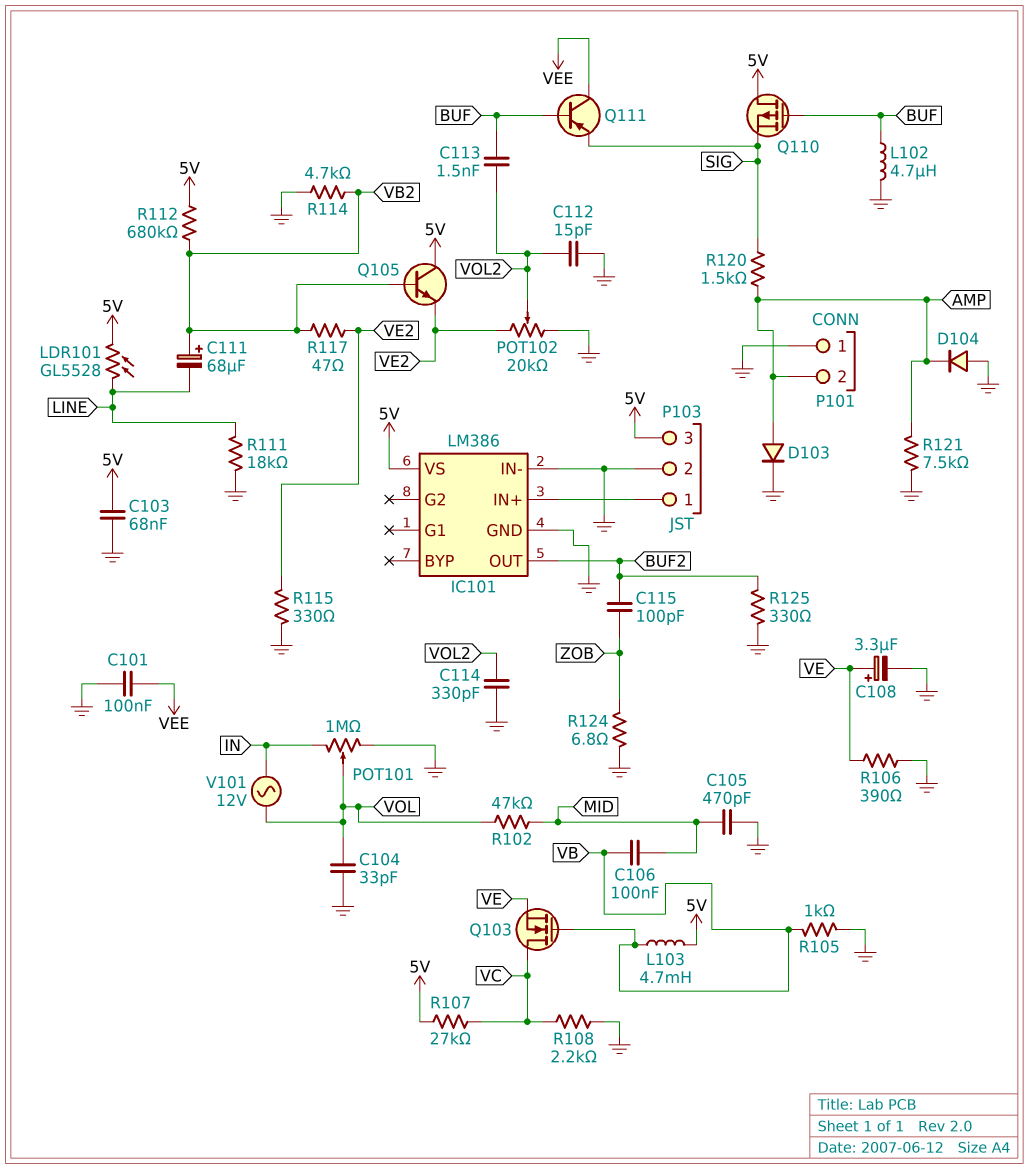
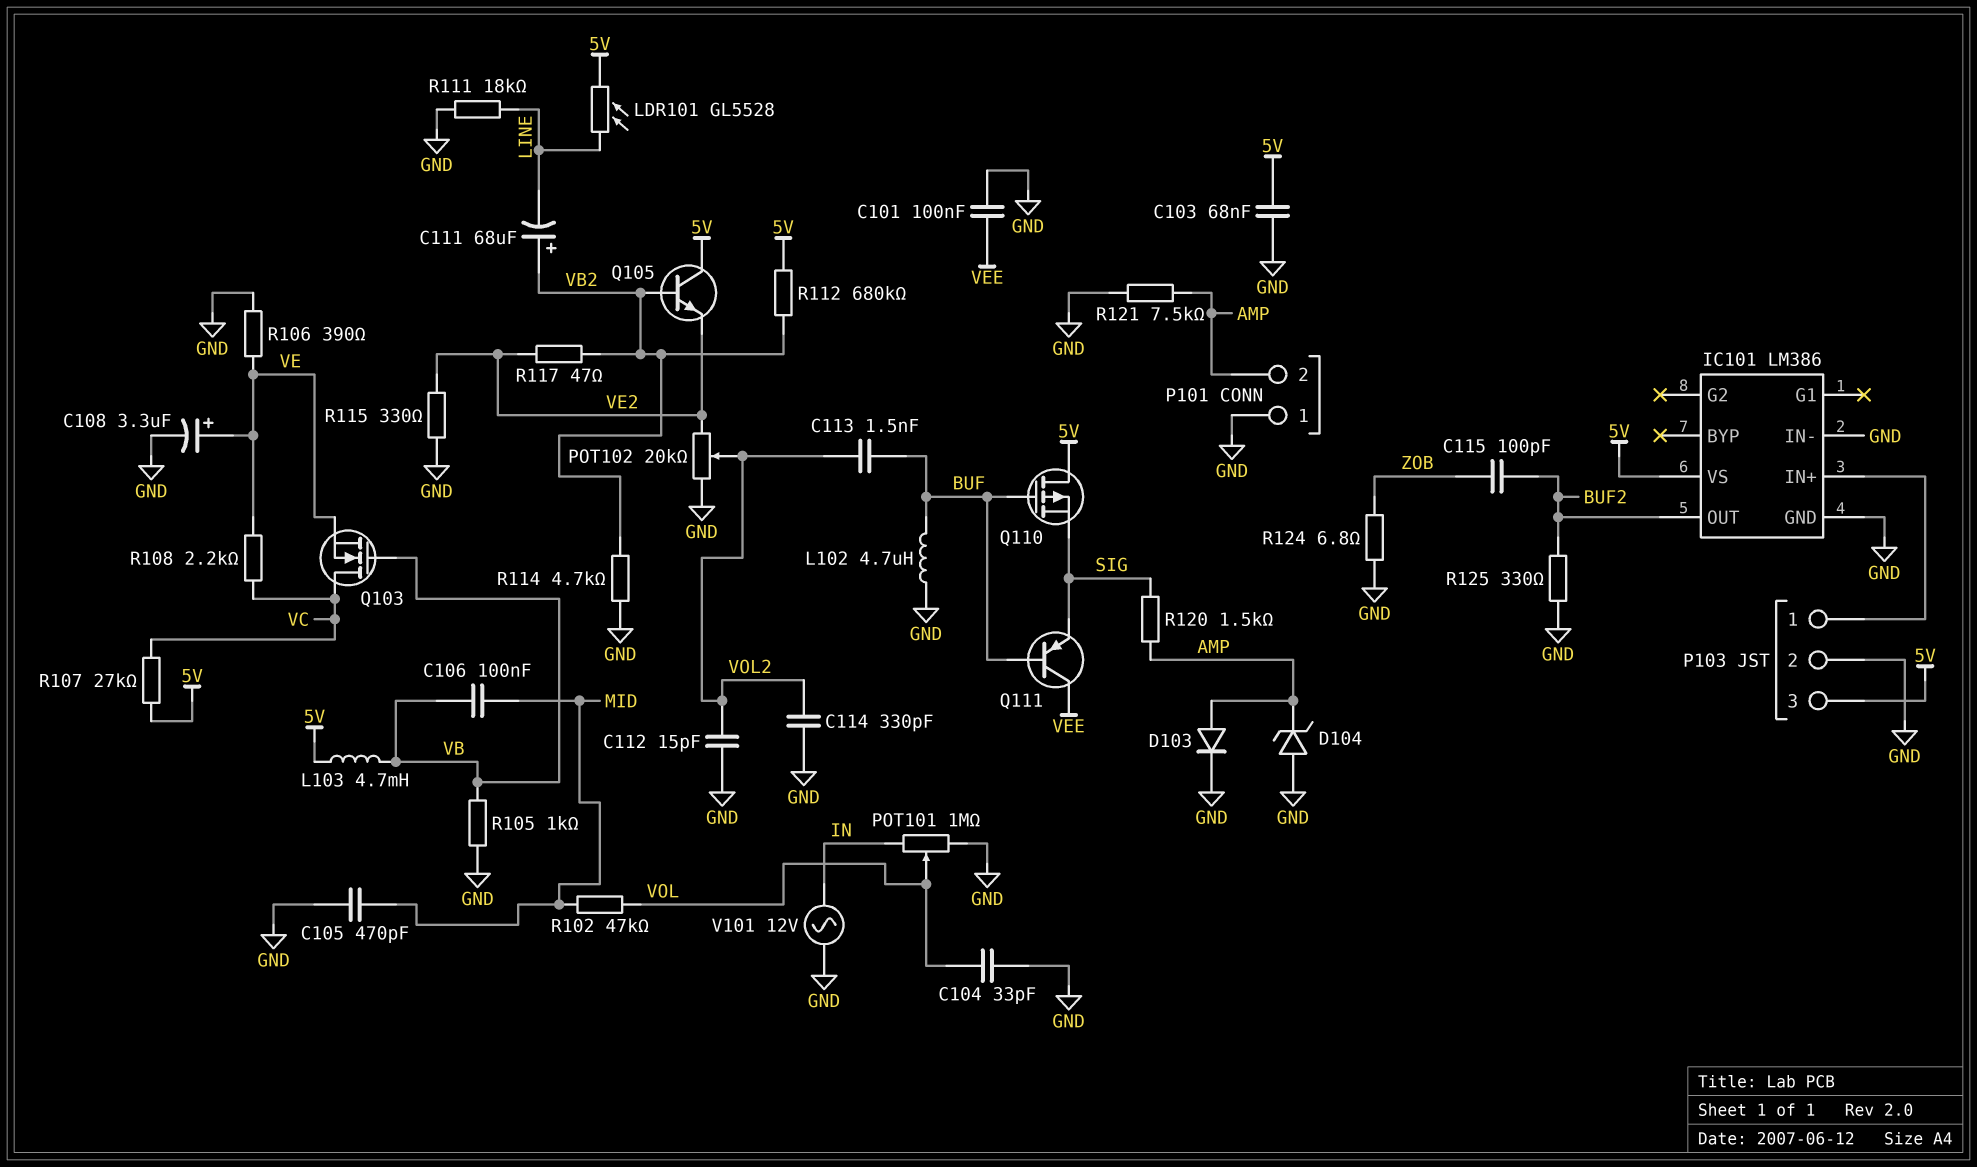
D104: diode (A GND, K AMP) -> zener (A GND, K AMP)
R108: 2.2k (GND, VC) -> 2.2k (VC, VE)
V101: AC 12V (IN, VOL) -> AC 12V (GND, IN)

